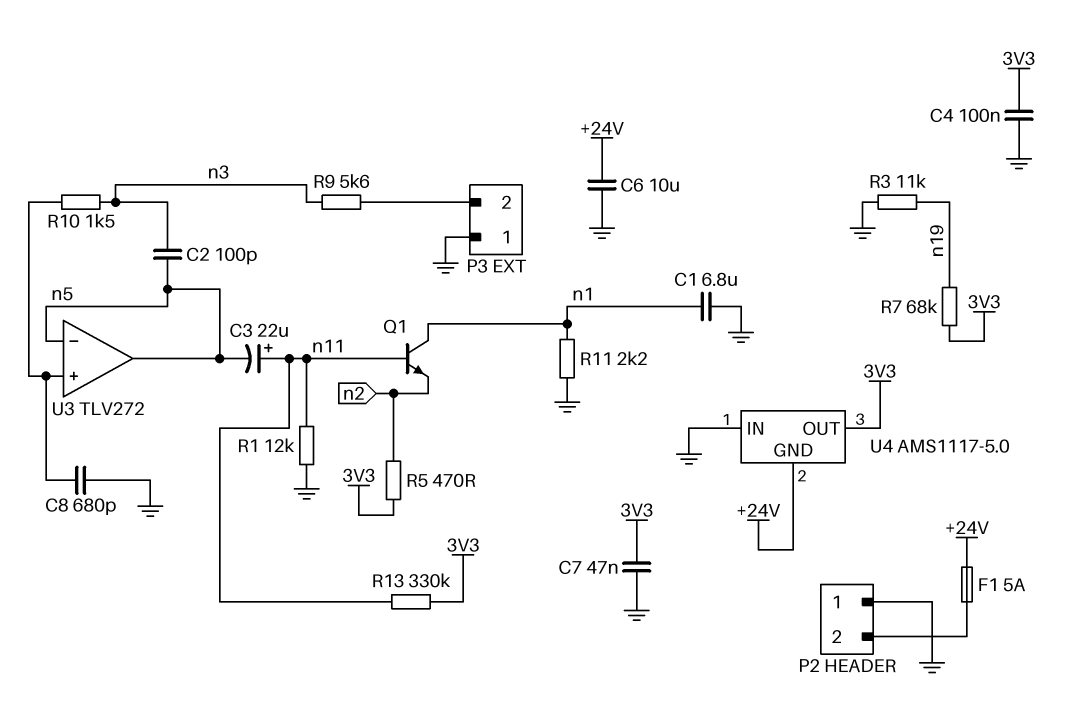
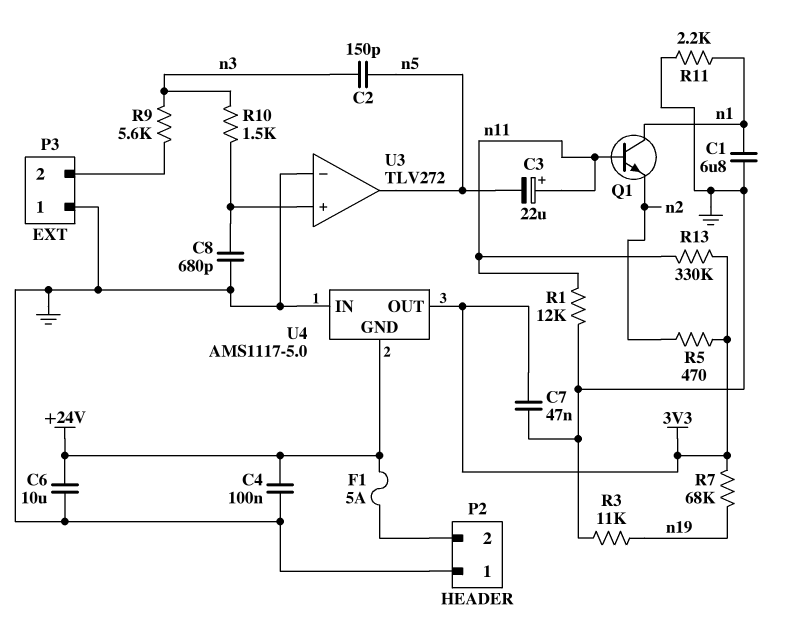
C2: 100pF (n3, n5) -> 150pF (n3, n5)
C4: 100nF (3V3, GND) -> 100nF (+24V, GND)
U3 pin in-: n5 -> GND

